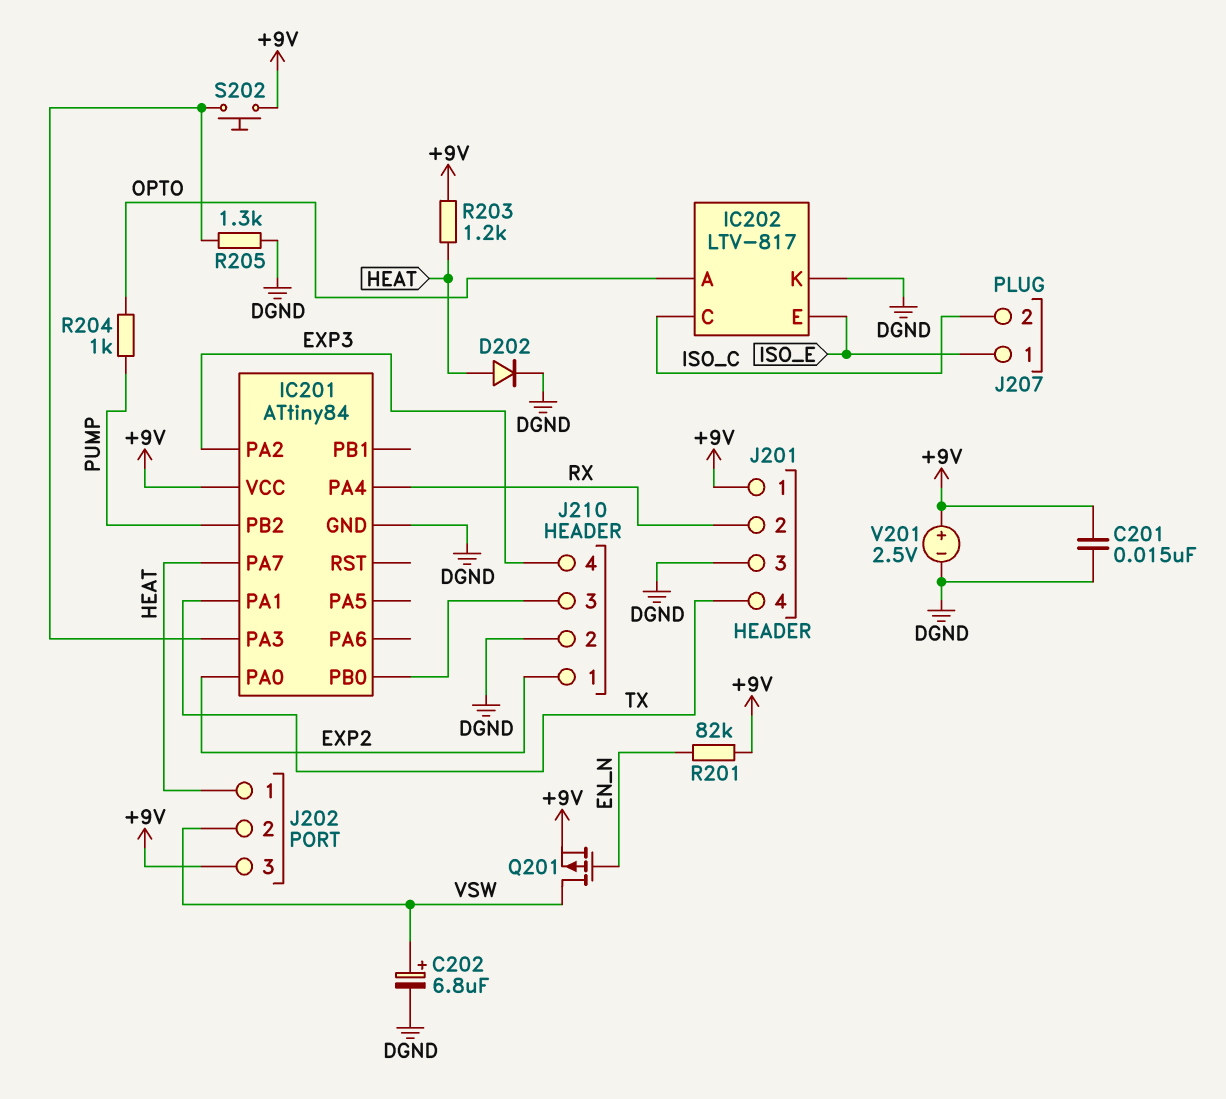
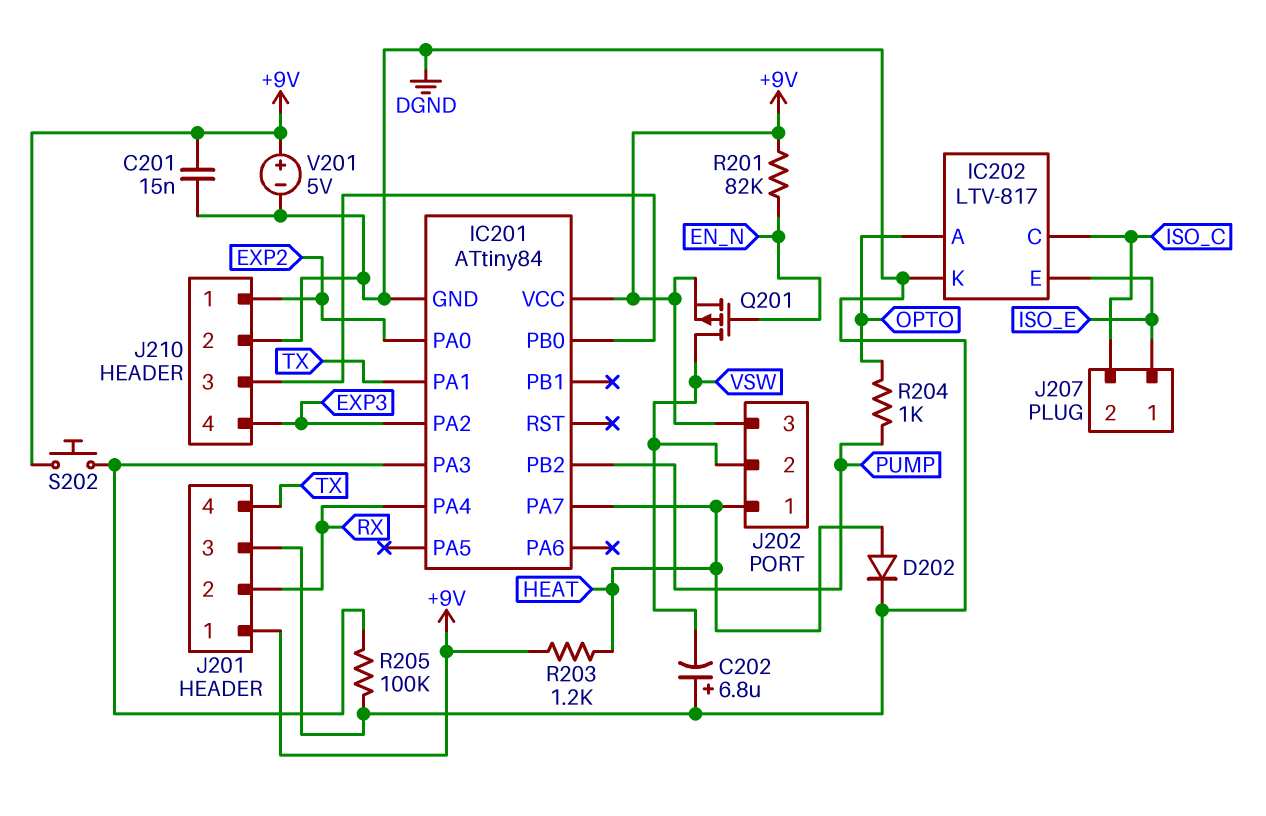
C202: 6.8uF (plus VSW, minus DGND) -> 6.8uF (plus DGND, minus VSW)
R205: 1.3k (DGND, IC201/PA3) -> 100k (DGND, IC201/PA3)
V201: 2.5V (plus +9V, minus DGND) -> 5V (plus +9V, minus DGND)

